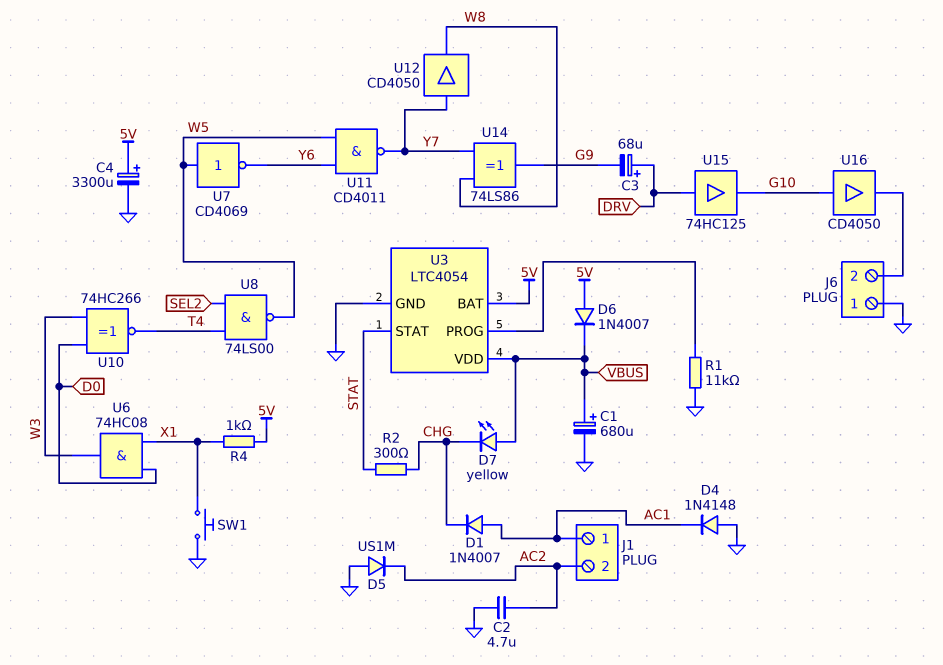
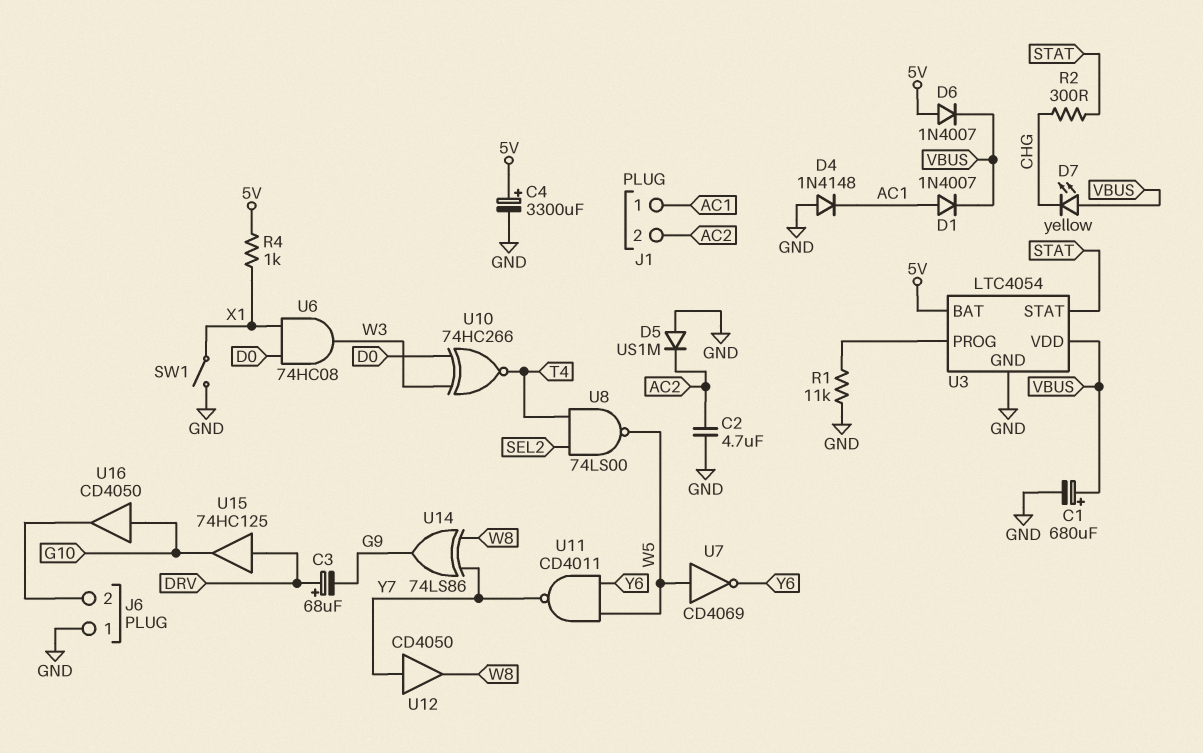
D1: diode 1N4007 (A AC1, K CHG) -> diode 1N4007 (A AC1, K VBUS)
SW1: button (GND, X1) -> switch (GND, X1)

